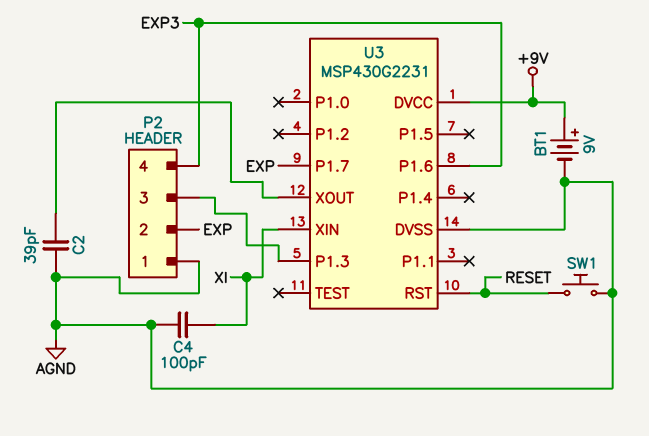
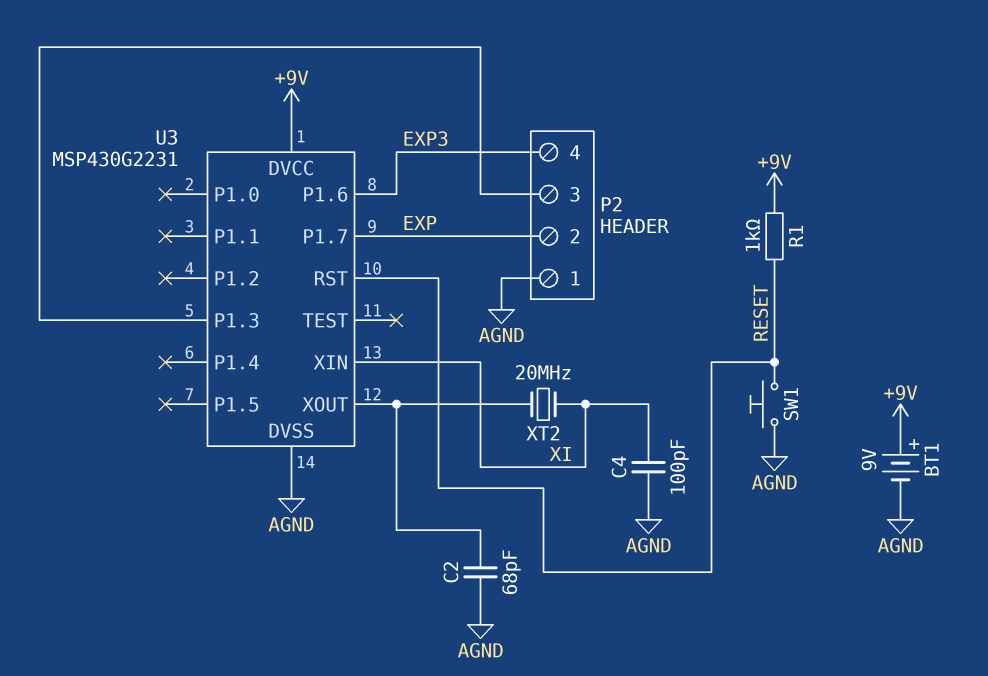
C2: 39pF (AGND, U3/XOUT) -> 68pF (AGND, U3/XOUT)
R1: none -> 1k (+9V, RESET)
XT2: none -> 20MHz (U3/XOUT, XI)

